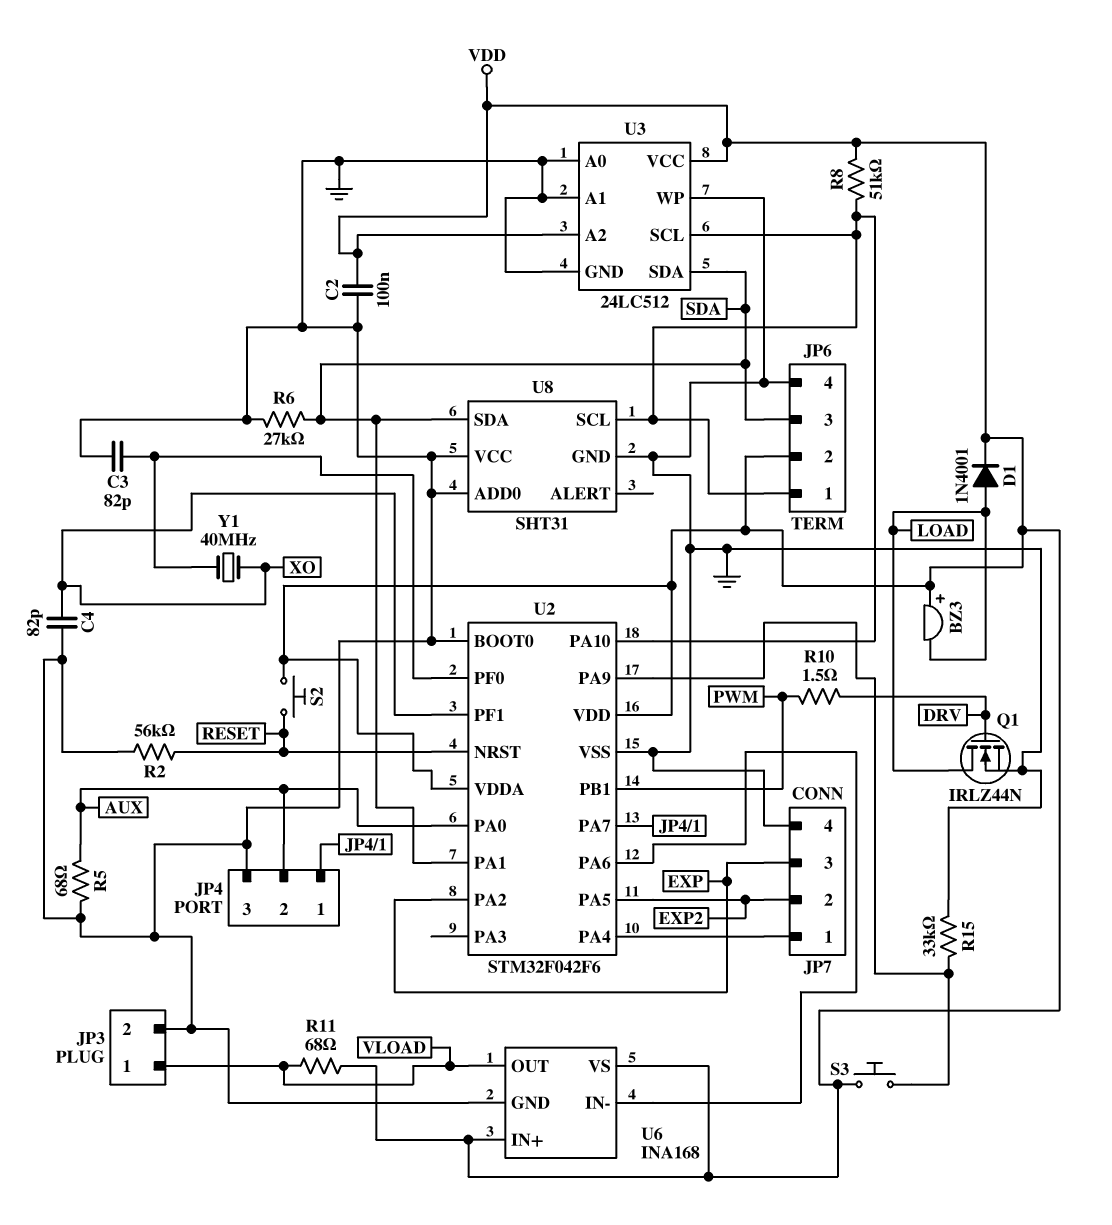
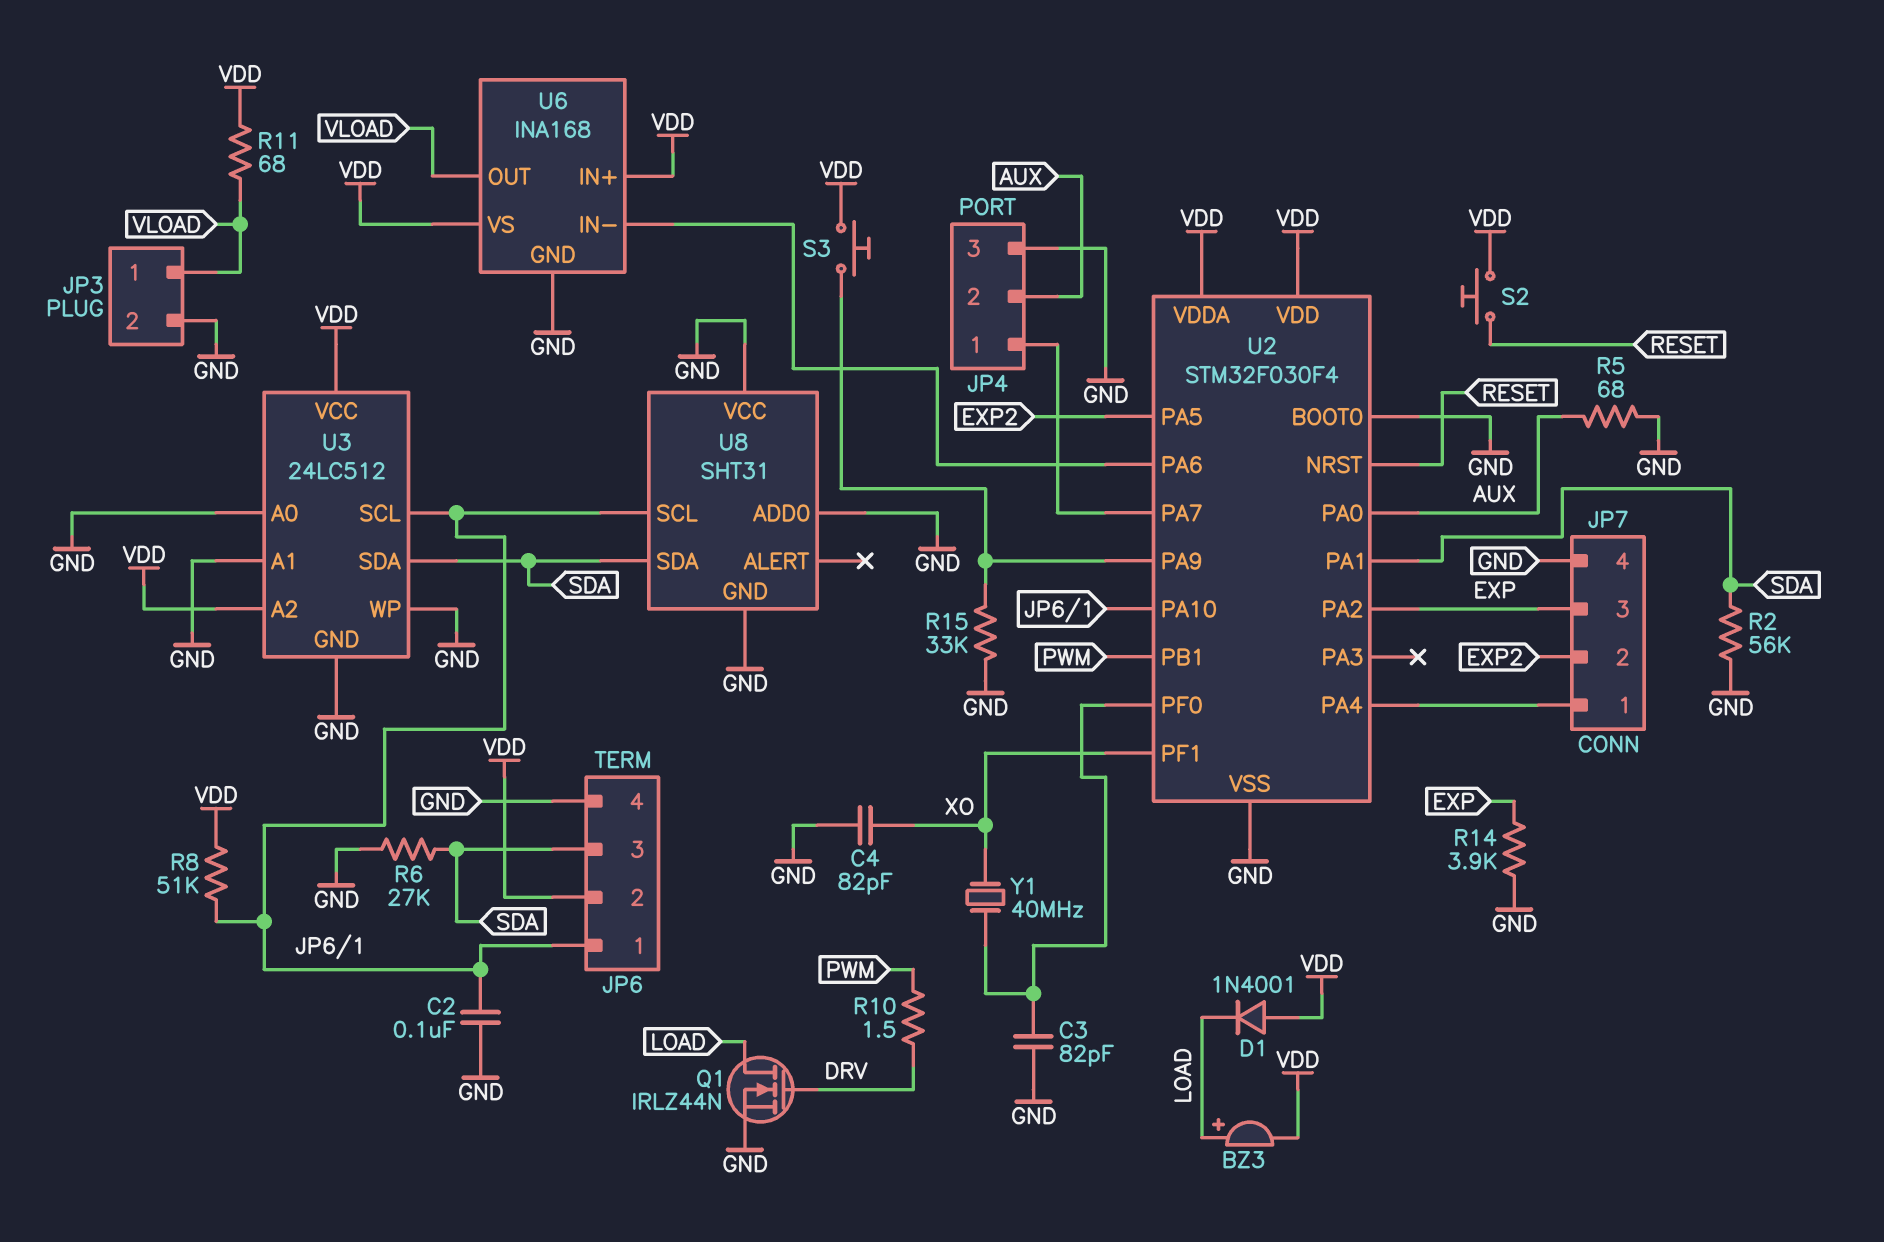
BZ3: buzzer (plus VDD, minus LOAD) -> buzzer (plus LOAD, minus VDD)
C2: 100nF (GND, VDD) -> 100nF (GND, JP6/1)
D1: diode 1N4001 (A LOAD, K VDD) -> diode 1N4001 (A VDD, K LOAD)
R2: 56k (GND, RESET) -> 56k (GND, SDA)
R14: none -> 3.9k (EXP, GND)
U2: STM32F042F6 -> STM32F030F4

